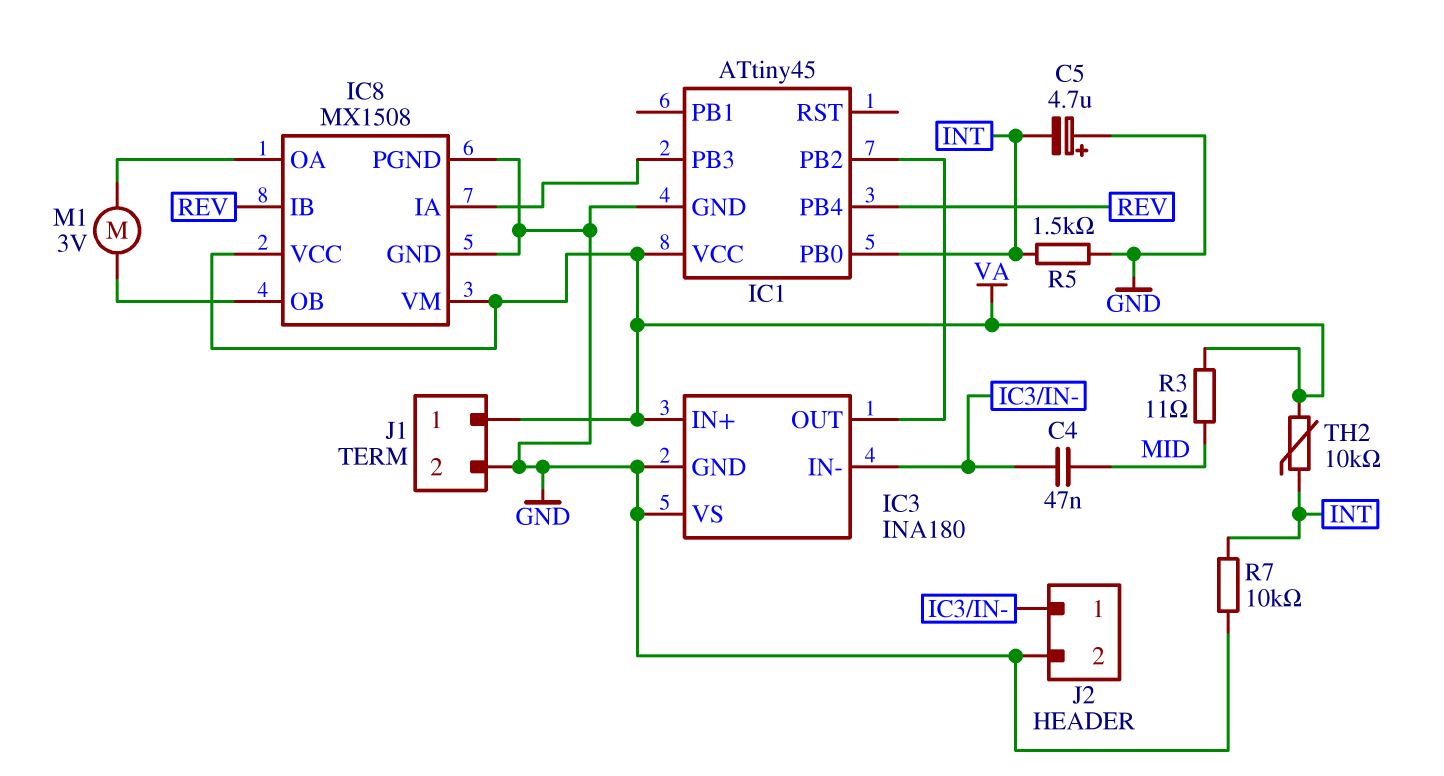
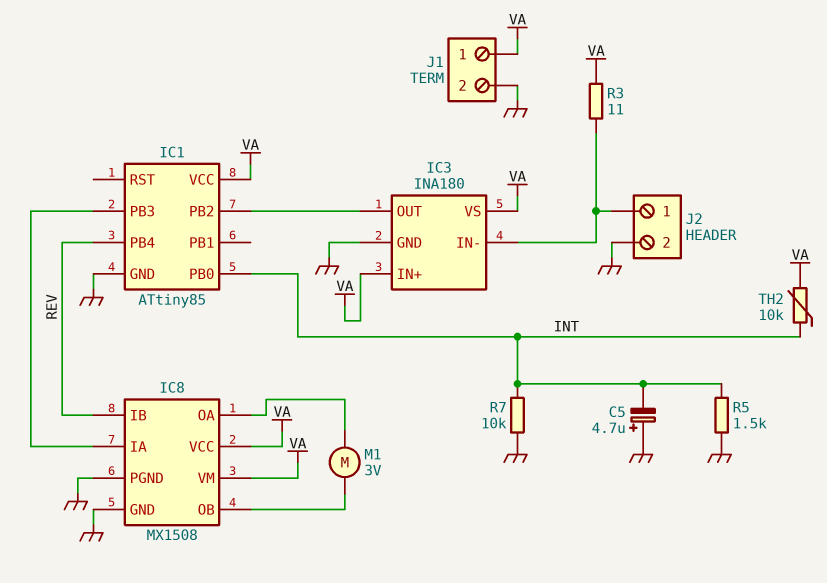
C4: 47nF (IC3/IN-, MID) -> none
IC1: ATtiny45 -> ATtiny85
IC3 pin VS: GND -> VA
R3: 11 (MID, VA) -> 11 (IC3/IN-, VA)

